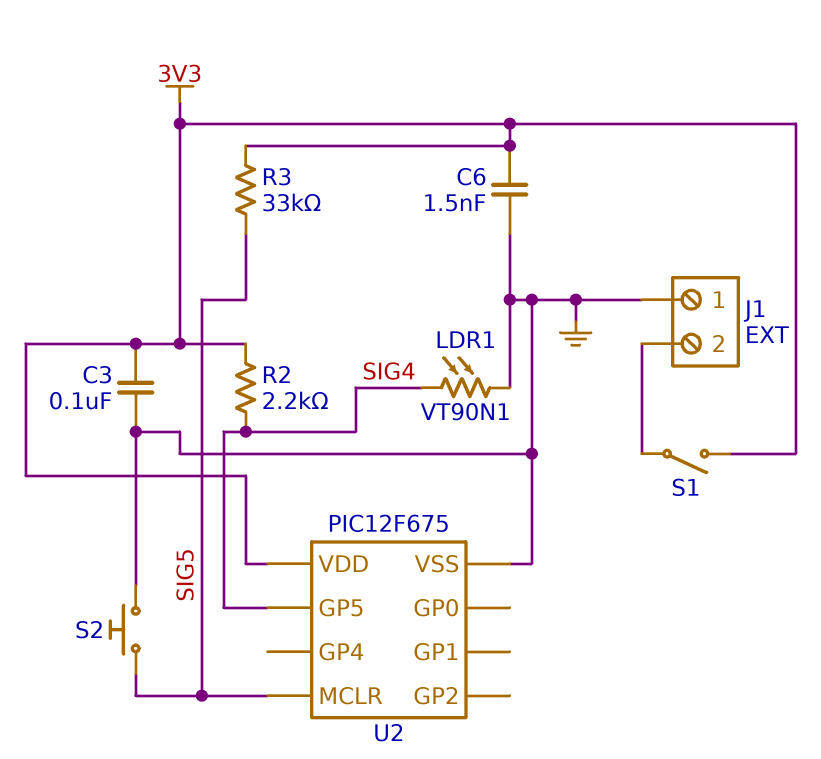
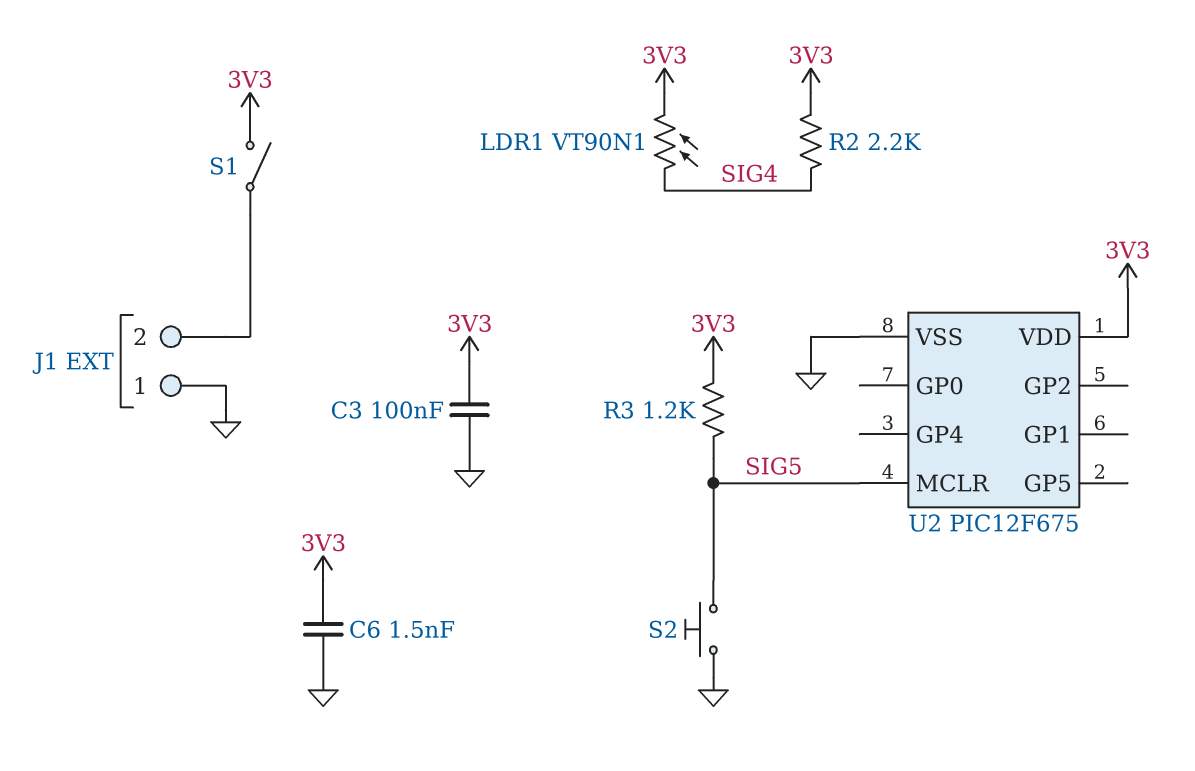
LDR1: VT90N1 (GND, SIG4) -> VT90N1 (3V3, SIG4)
R3: 33k (3V3, SIG5) -> 1.2k (3V3, SIG5)
U2 pin GP5: SIG4 -> none

